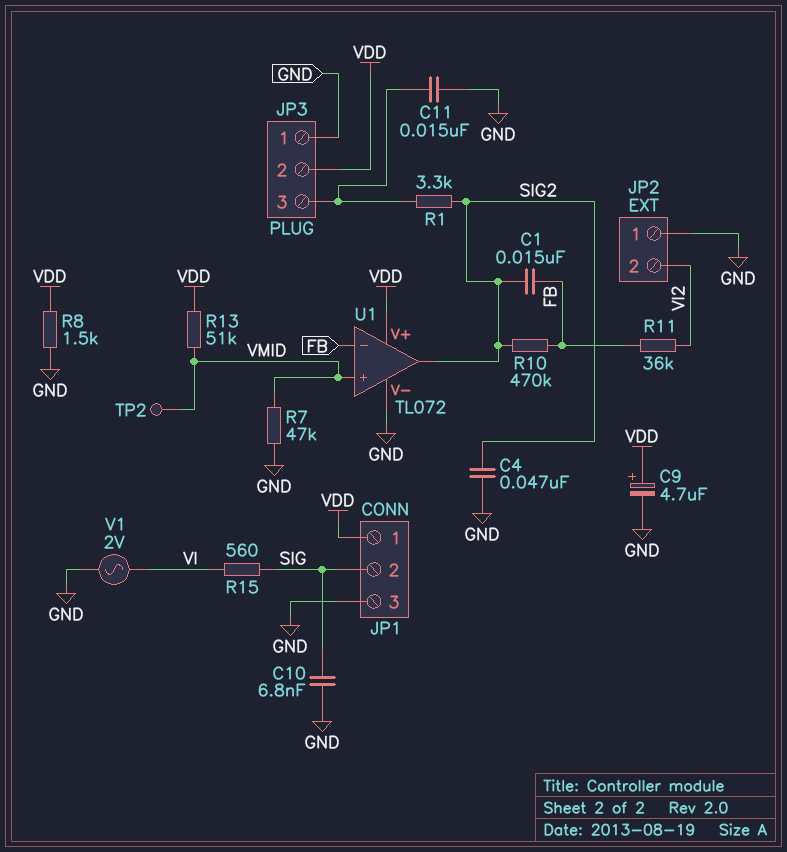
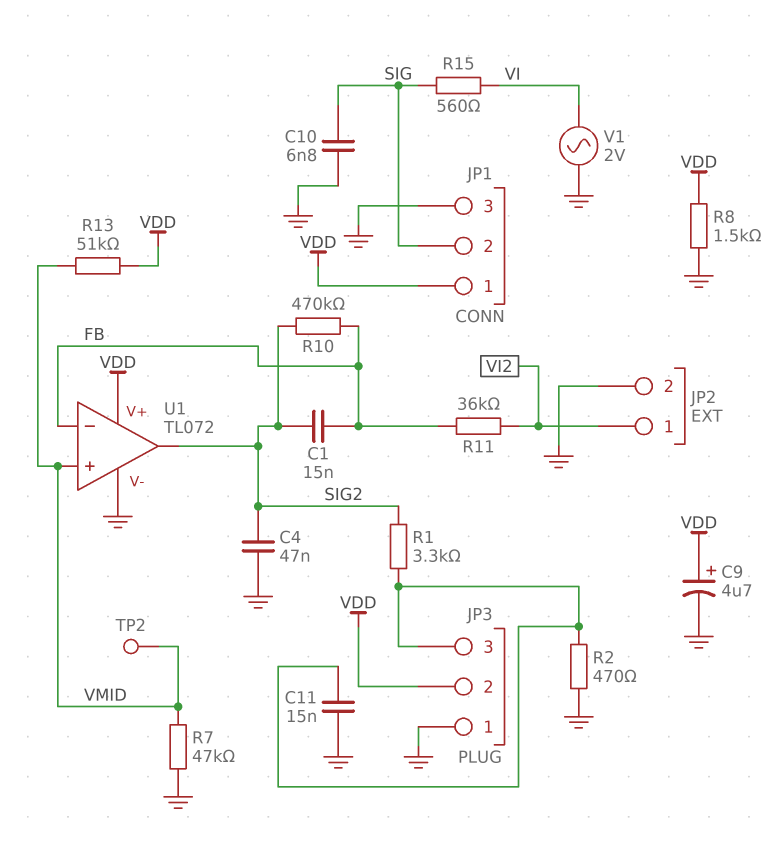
JP2 pin 1: GND -> VI2
JP2 pin 2: VI2 -> GND
R2: none -> 470 (GND, JP3/3)

